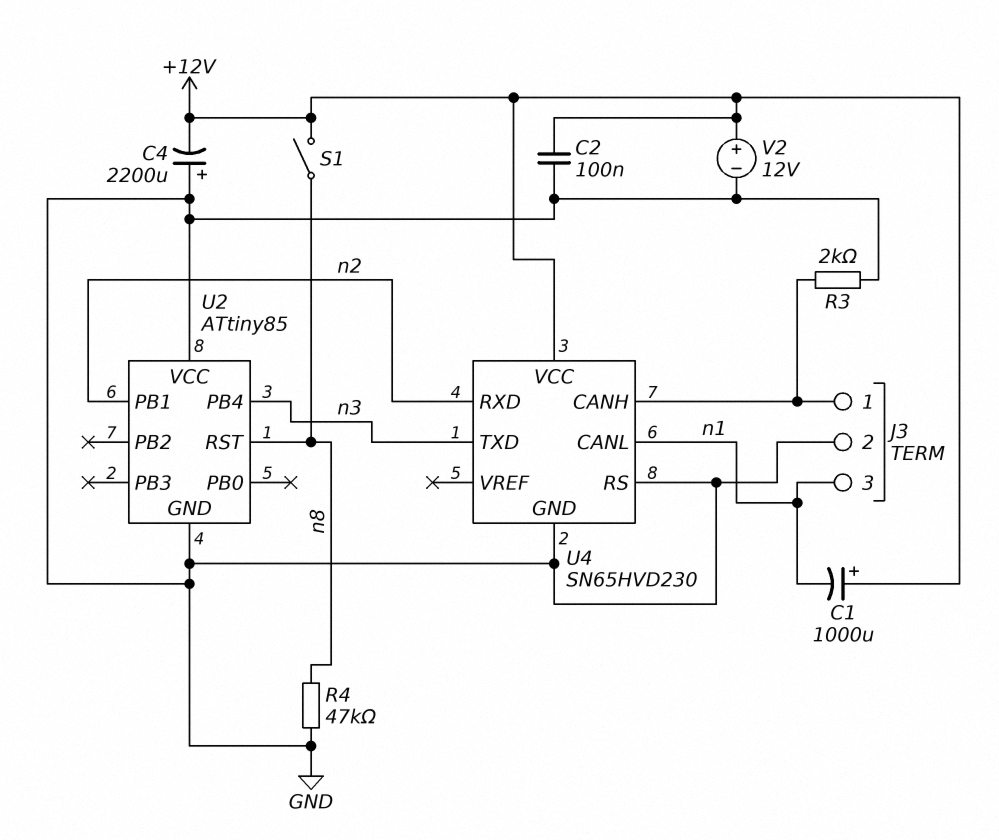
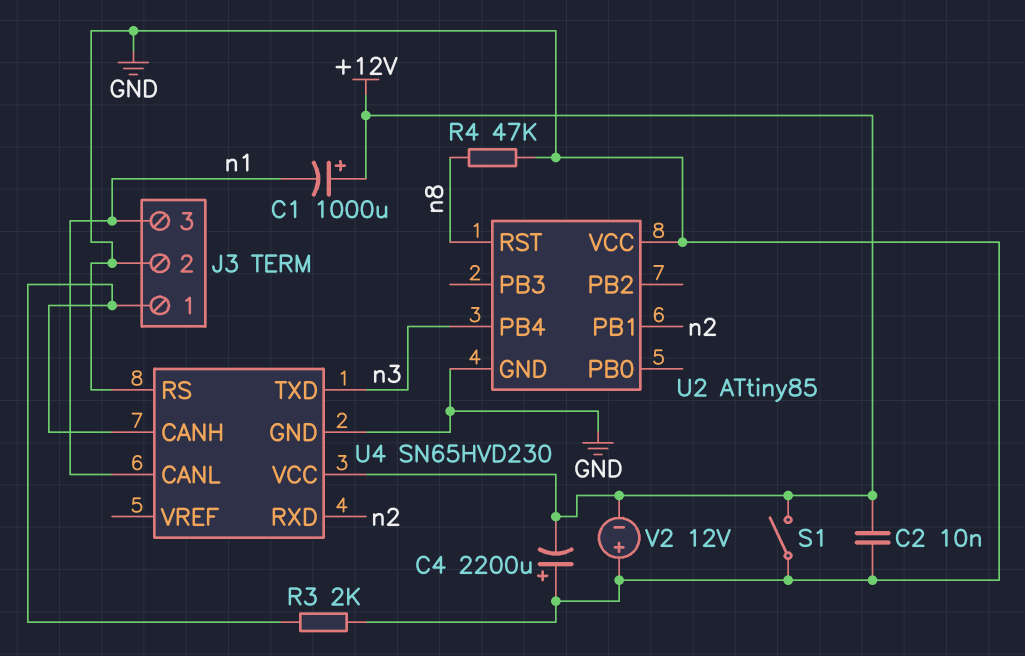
C2: 100nF (+12V, GND) -> 10nF (+12V, GND)
S1: switch (+12V, n8) -> switch (+12V, GND)
V2: 12V (plus +12V, minus GND) -> 12V (plus GND, minus +12V)

